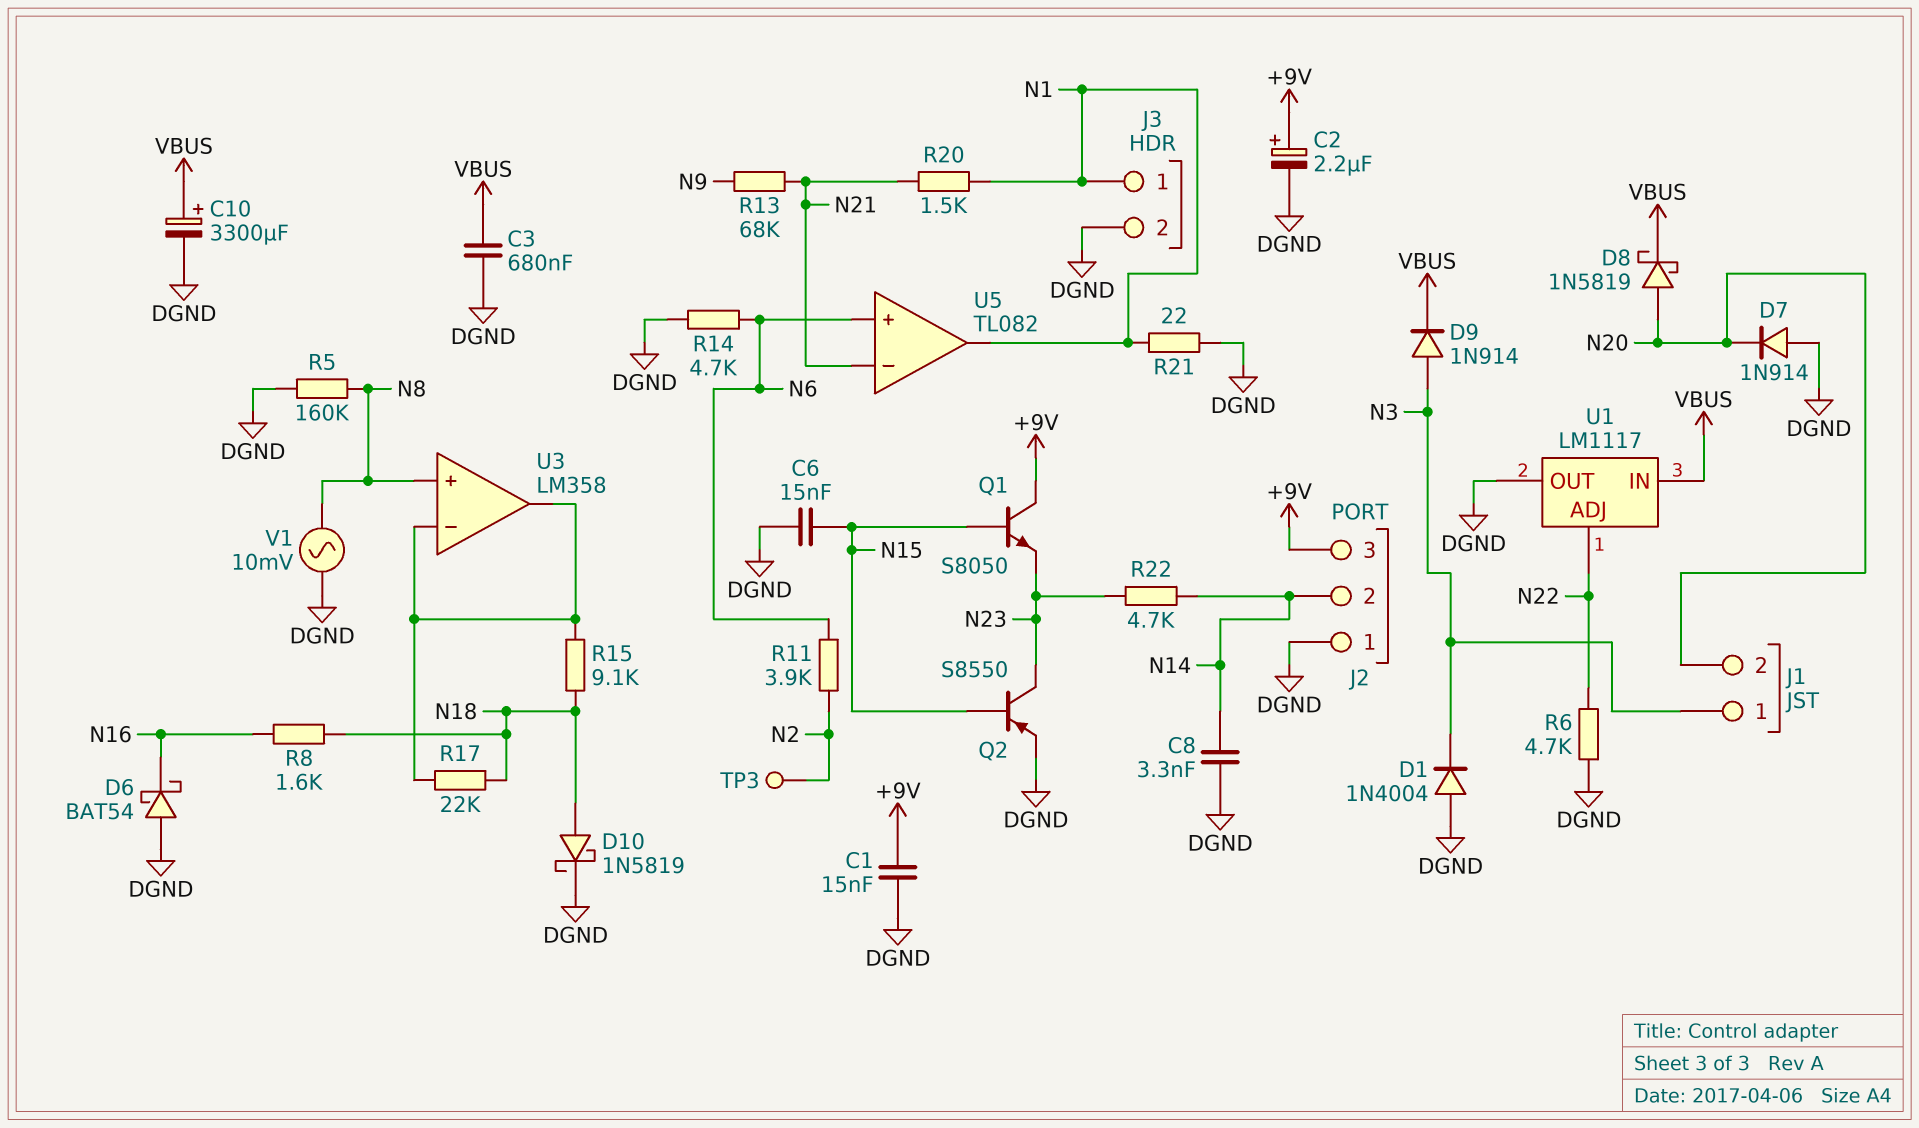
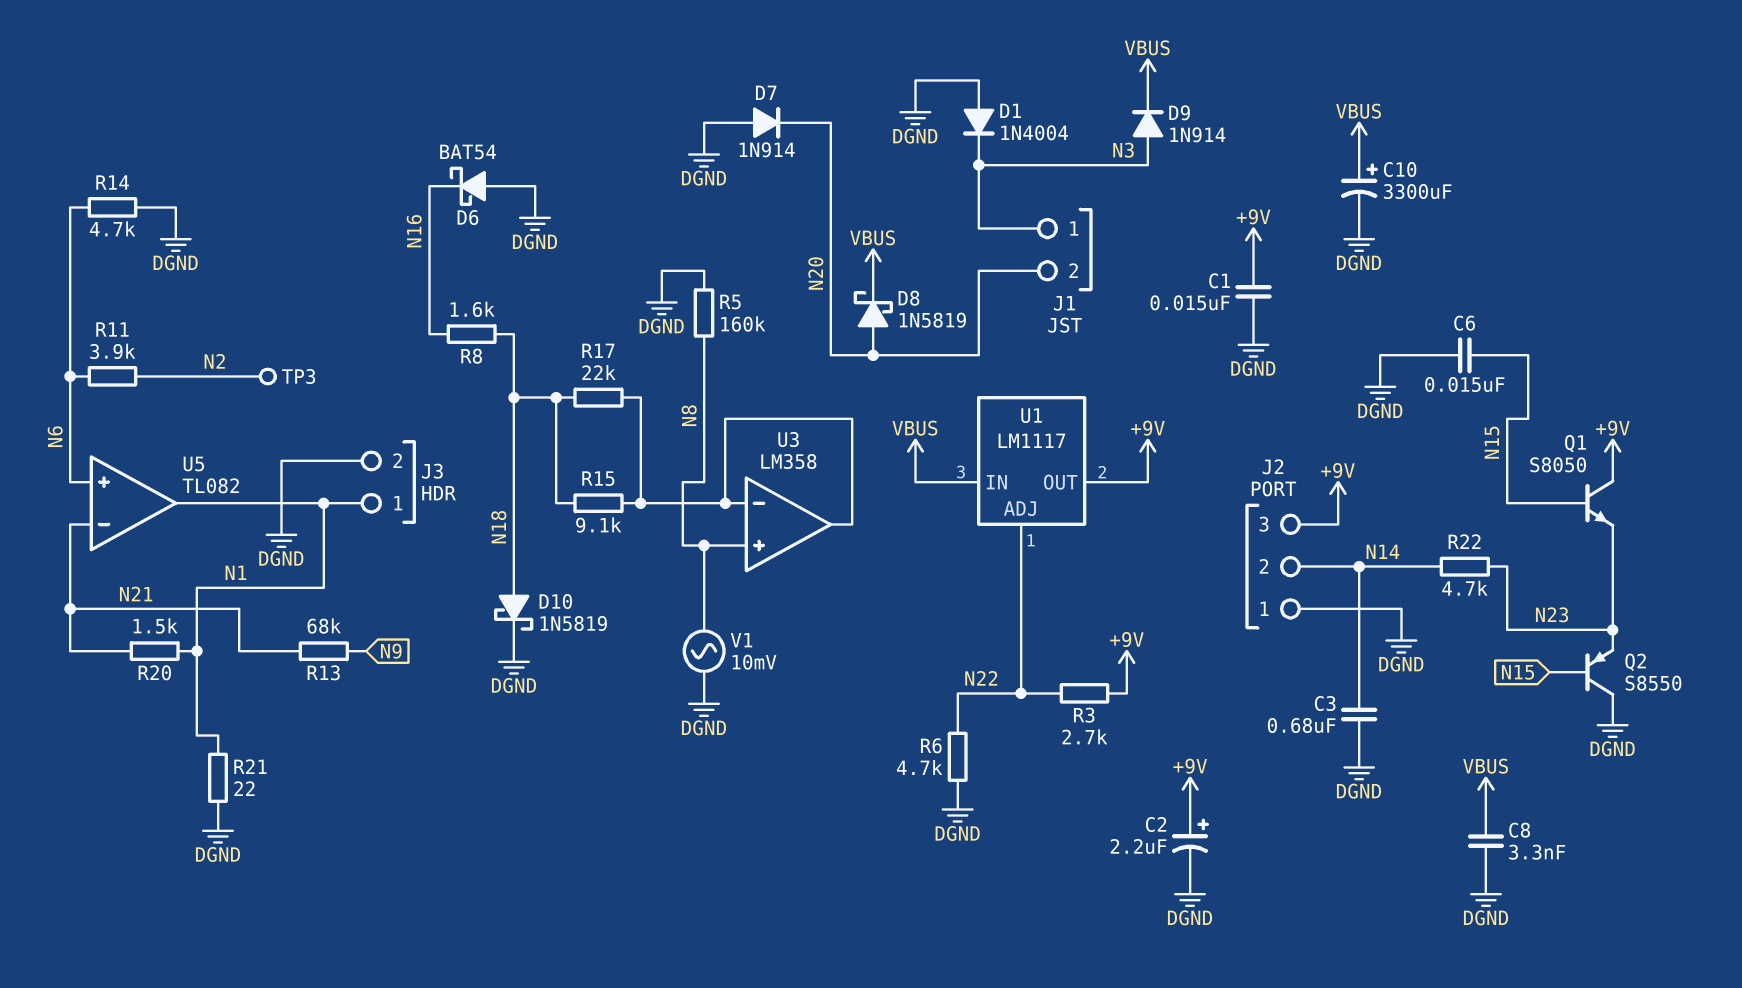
C3: 680nF (DGND, VBUS) -> 680nF (DGND, N14)
C8: 3.3nF (DGND, N14) -> 3.3nF (DGND, VBUS)
Q2: PNP S8550 (B N15, C N23, E DGND) -> PNP S8550 (B N15, C DGND, E N23)
R3: none -> 2.7k (+9V, N22)
U1 pin OUT: DGND -> +9V

